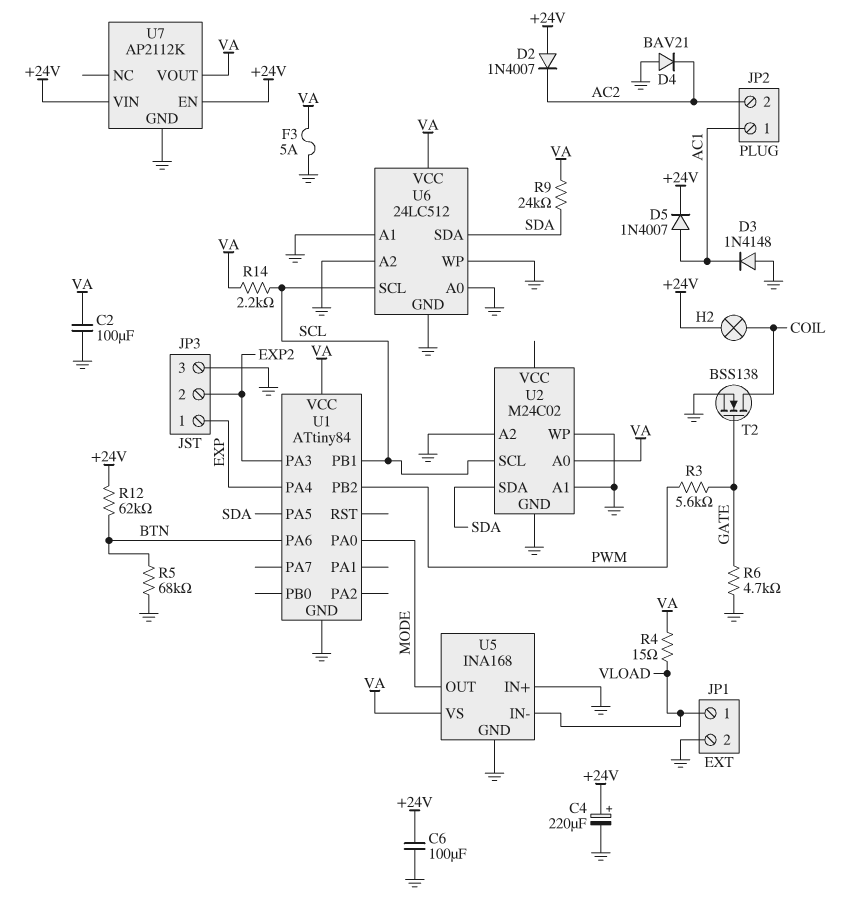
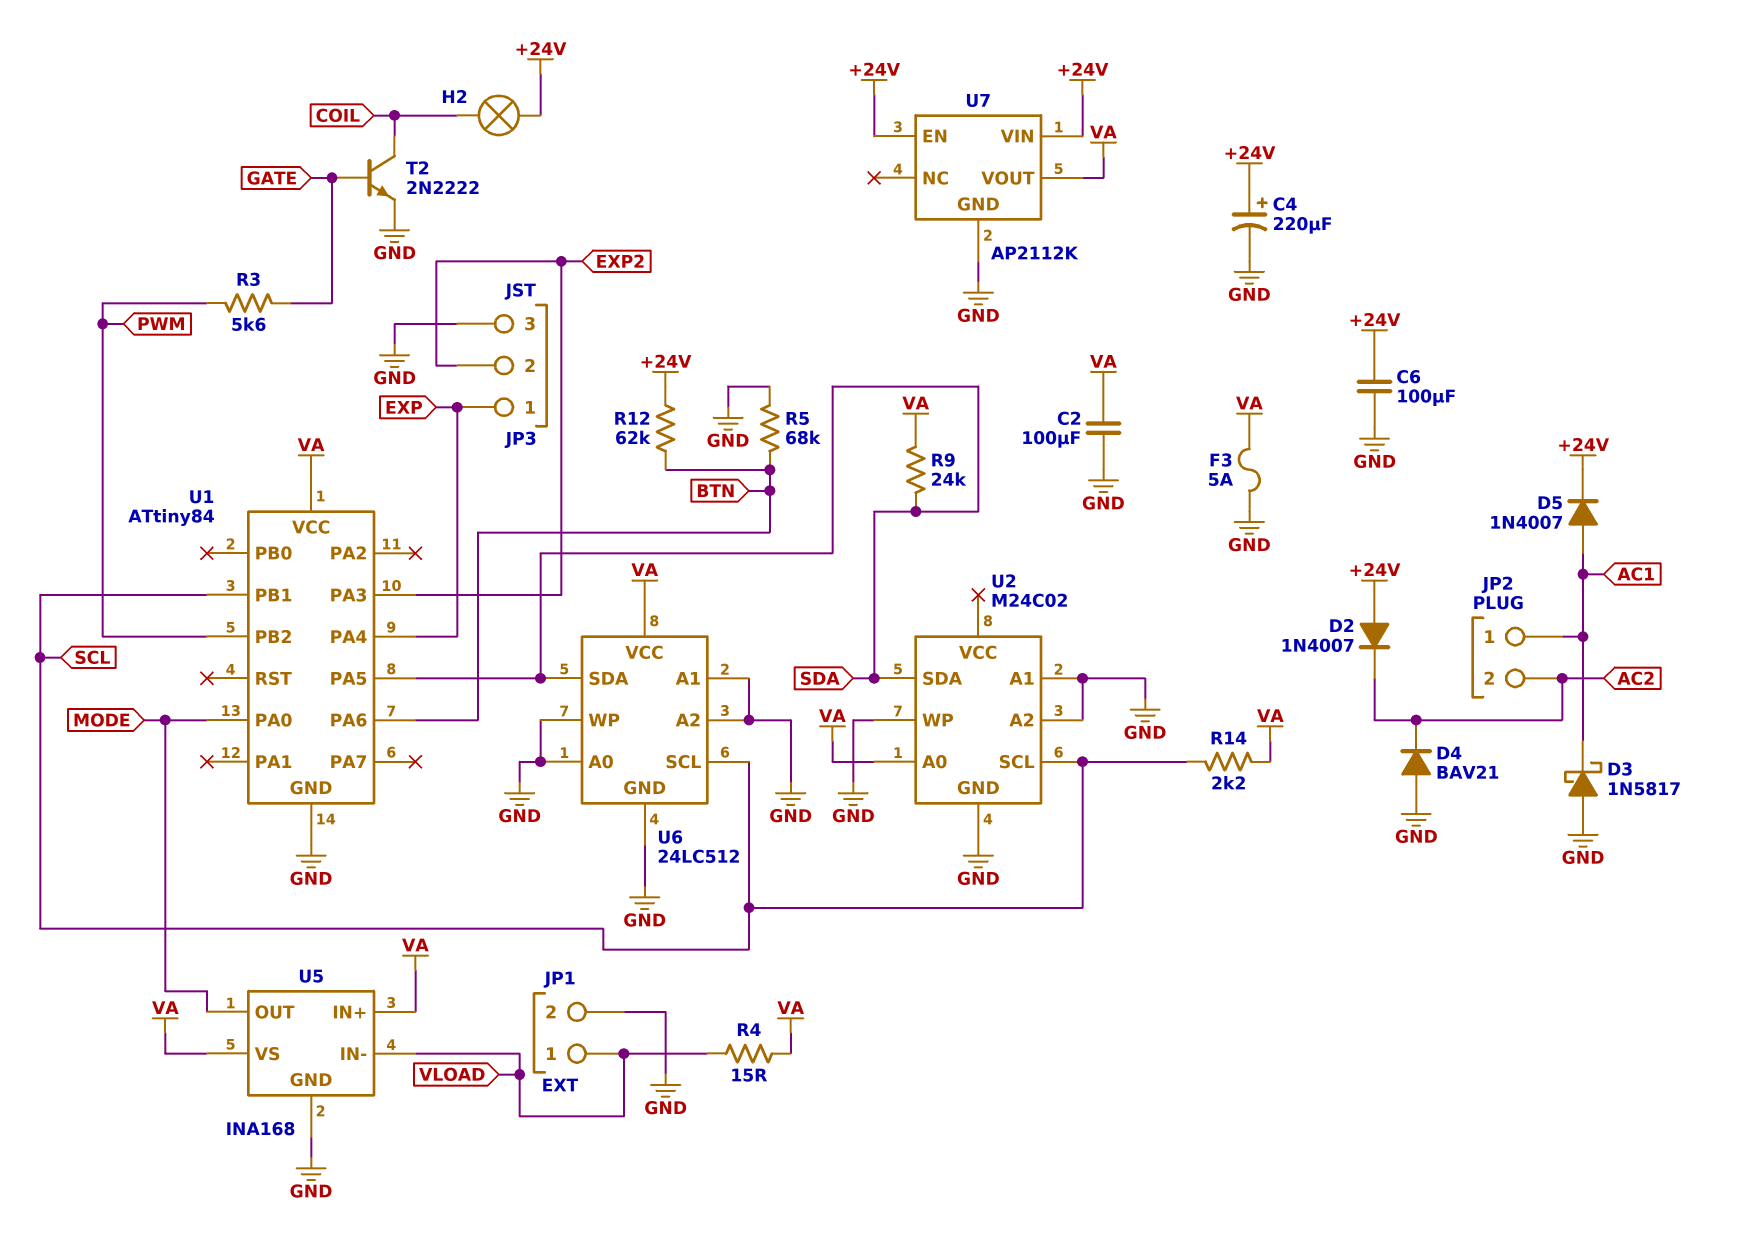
D3: diode 1N4148 (A GND, K AC1) -> schottky 1N5817 (A GND, K AC1)
R6: 4.7k (GATE, GND) -> none
T2: NMOS BSS138 (G GATE, D COIL, S GND) -> NPN 2N2222 (B GATE, C COIL, E GND)
U5 pin IN+: GND -> VA

